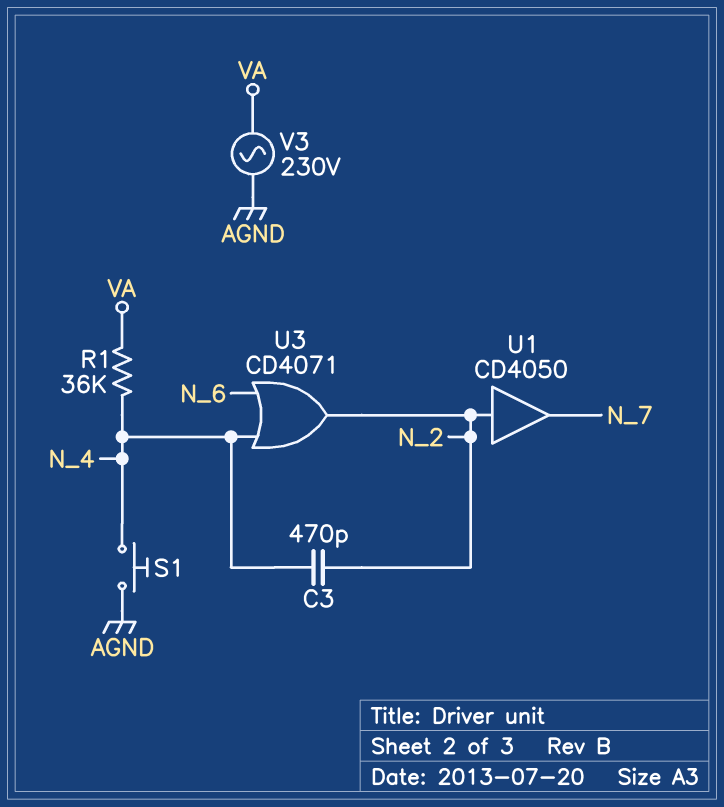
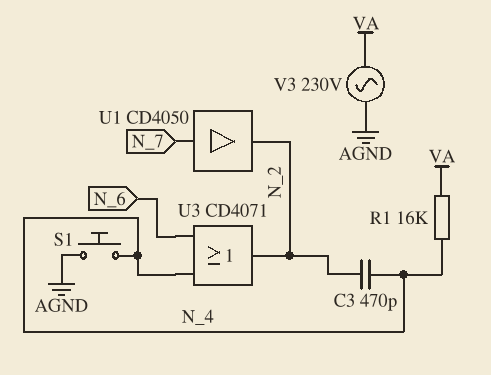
R1: 36k (N_4, VA) -> 16k (N_4, VA)
U1: buffer CD4050 (in N_2, out N_7) -> buffer CD4050 (in N_7, out N_2)

